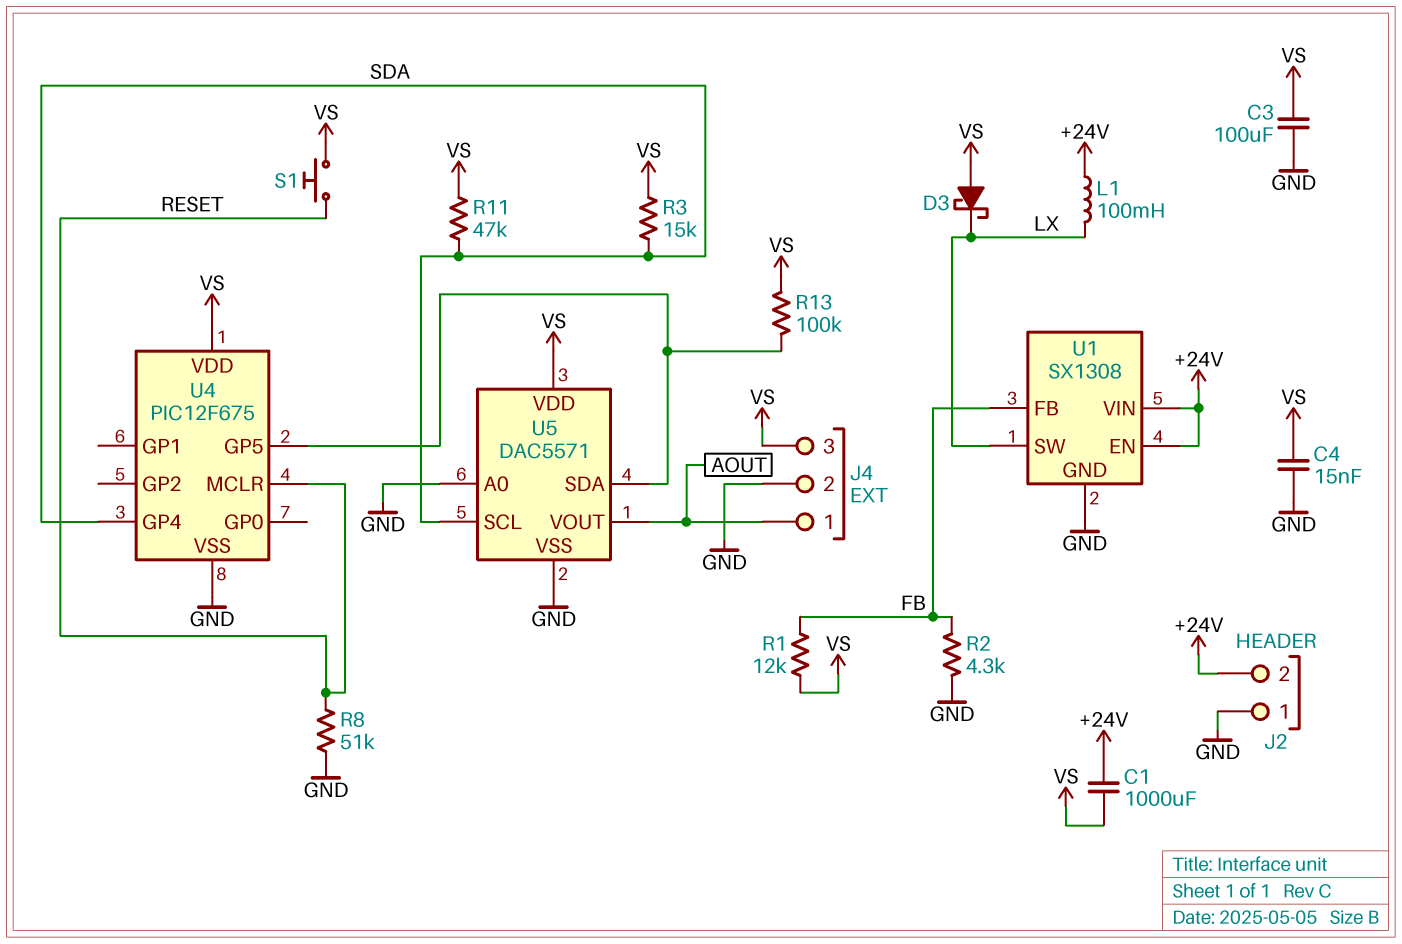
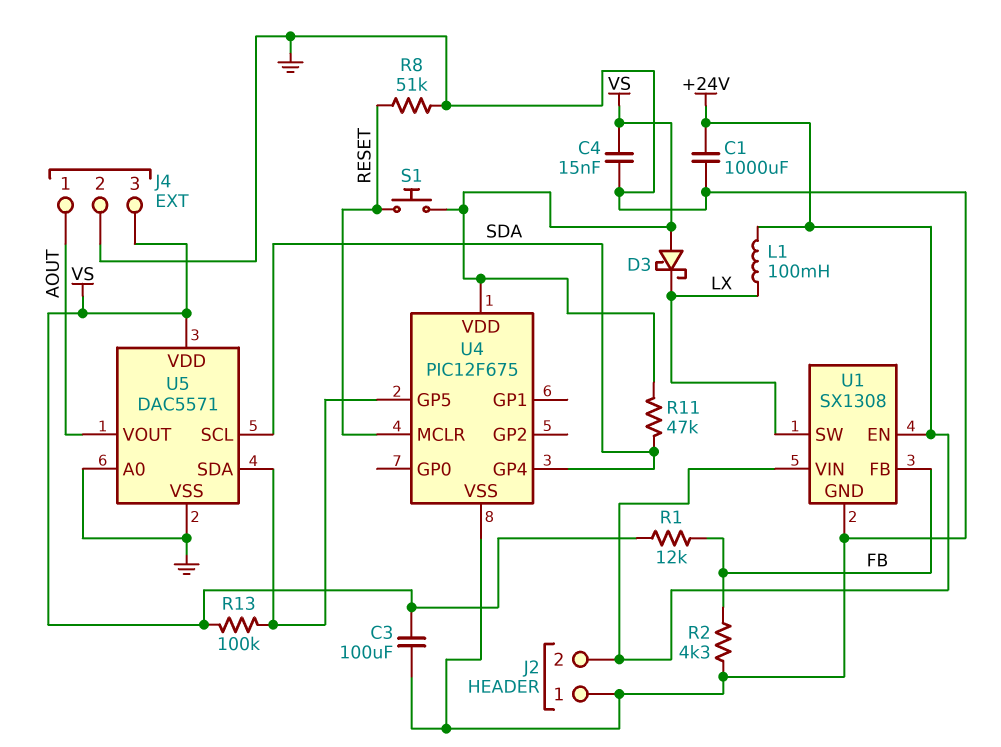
C1: 1000uF (+24V, VS) -> 1000uF (+24V, GND)
R3: 15k (SDA, VS) -> none

